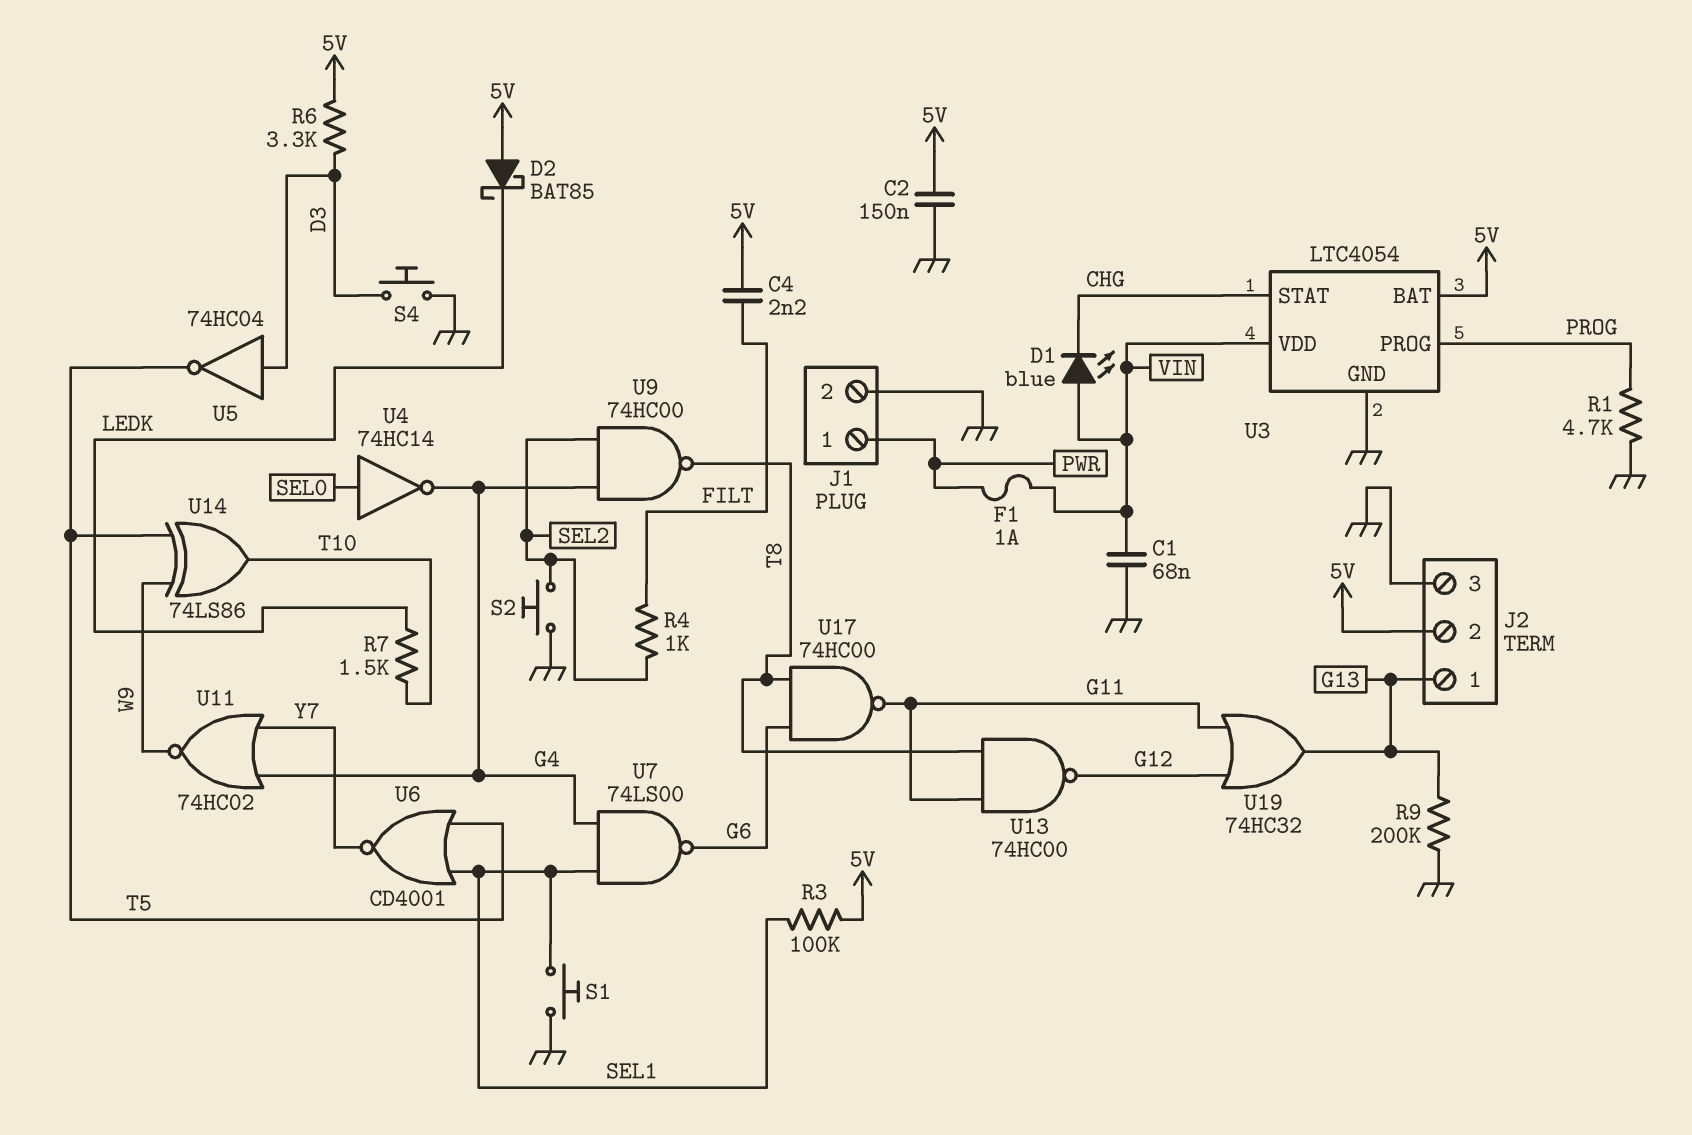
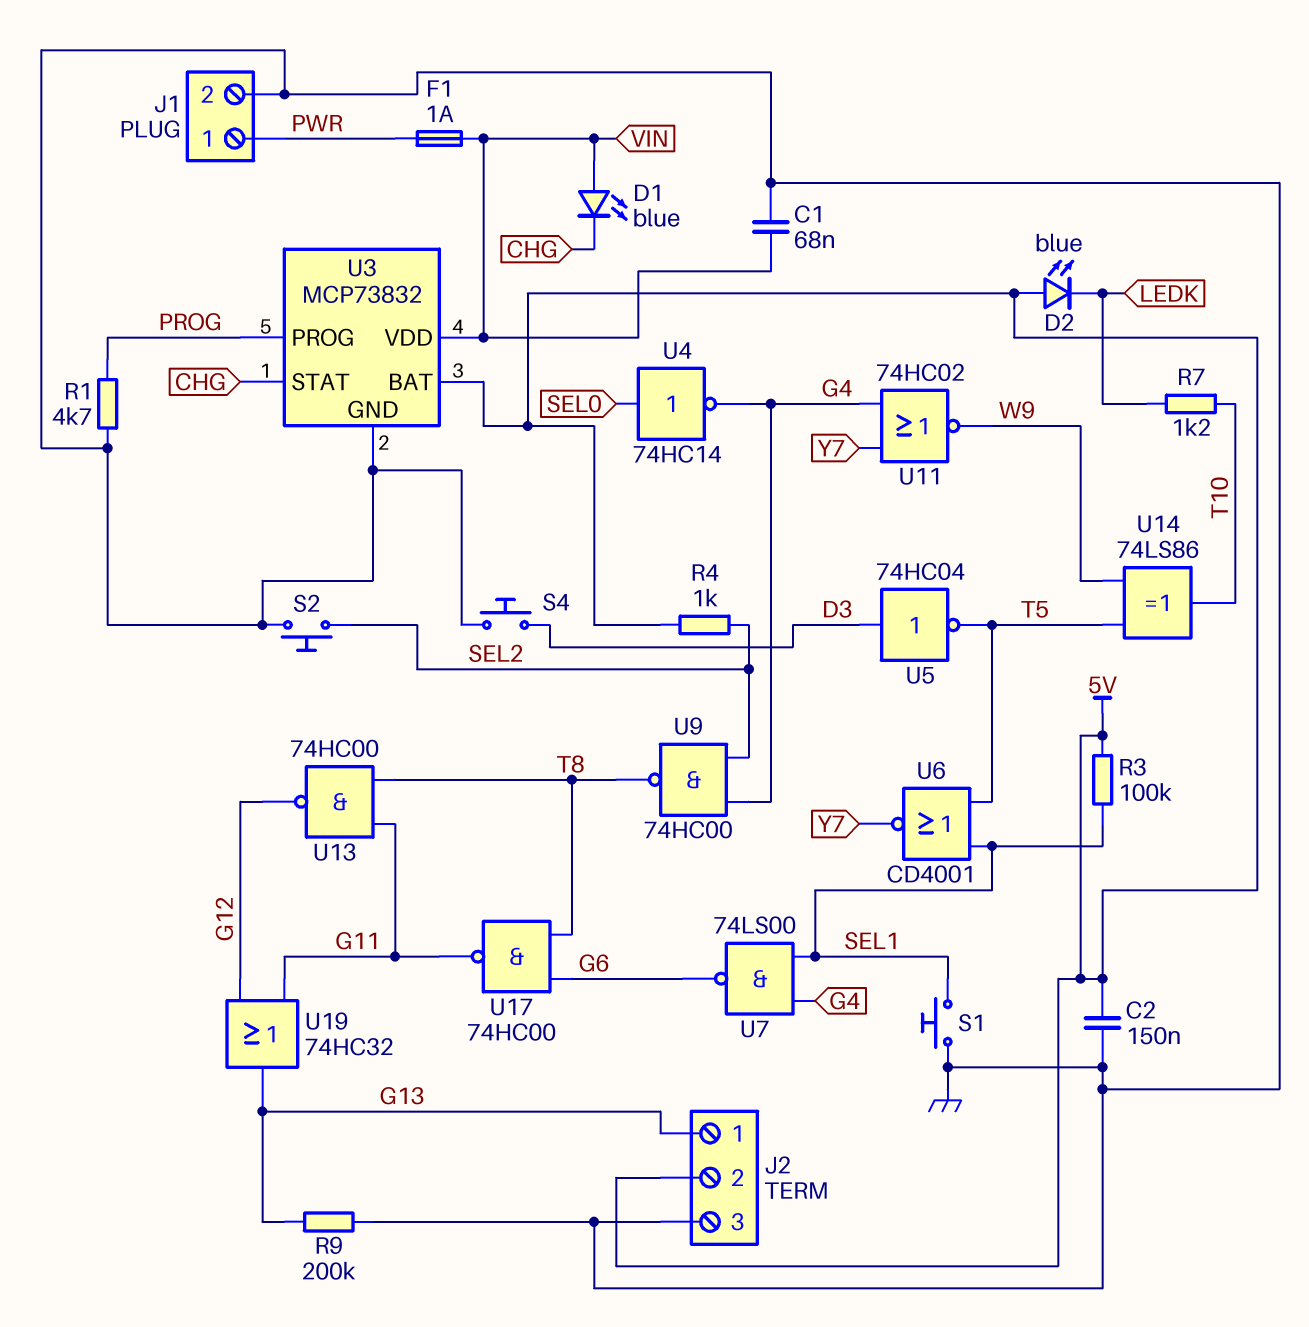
C4: 2.2nF (5V, FILT) -> none
D2: schottky BAT85 (A 5V, K LEDK) -> LED blue (A 5V, K LEDK)
R4: 1k (FILT, SEL2) -> 1k (5V, SEL2)
R6: 3.3k (5V, D3) -> none
R7: 1.5k (LEDK, T10) -> 1.2k (LEDK, T10)
U3: LTC4054 -> MCP73832

